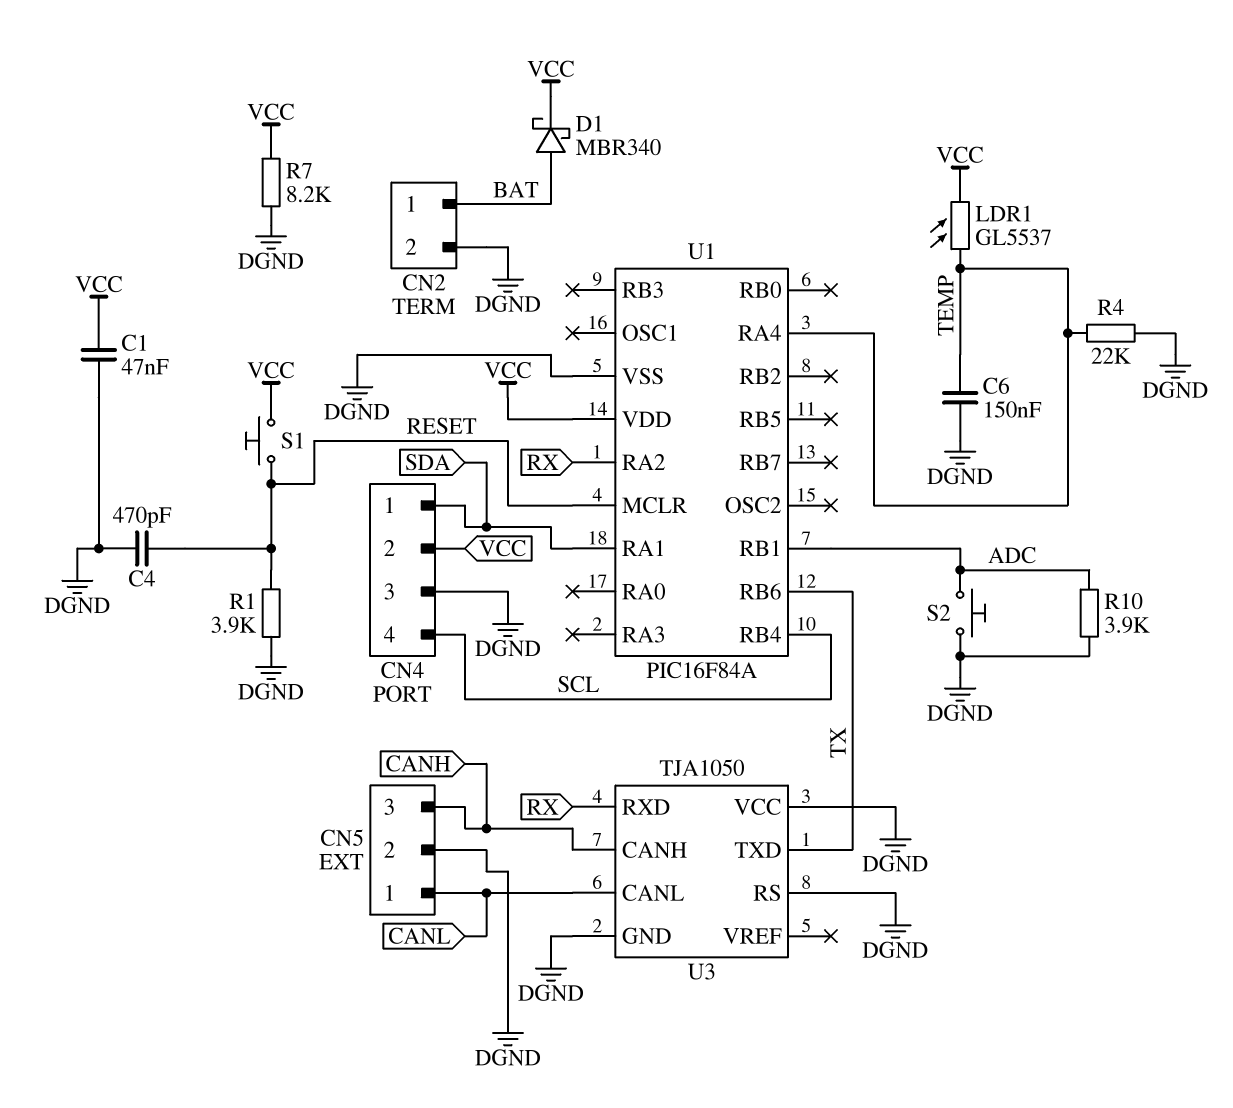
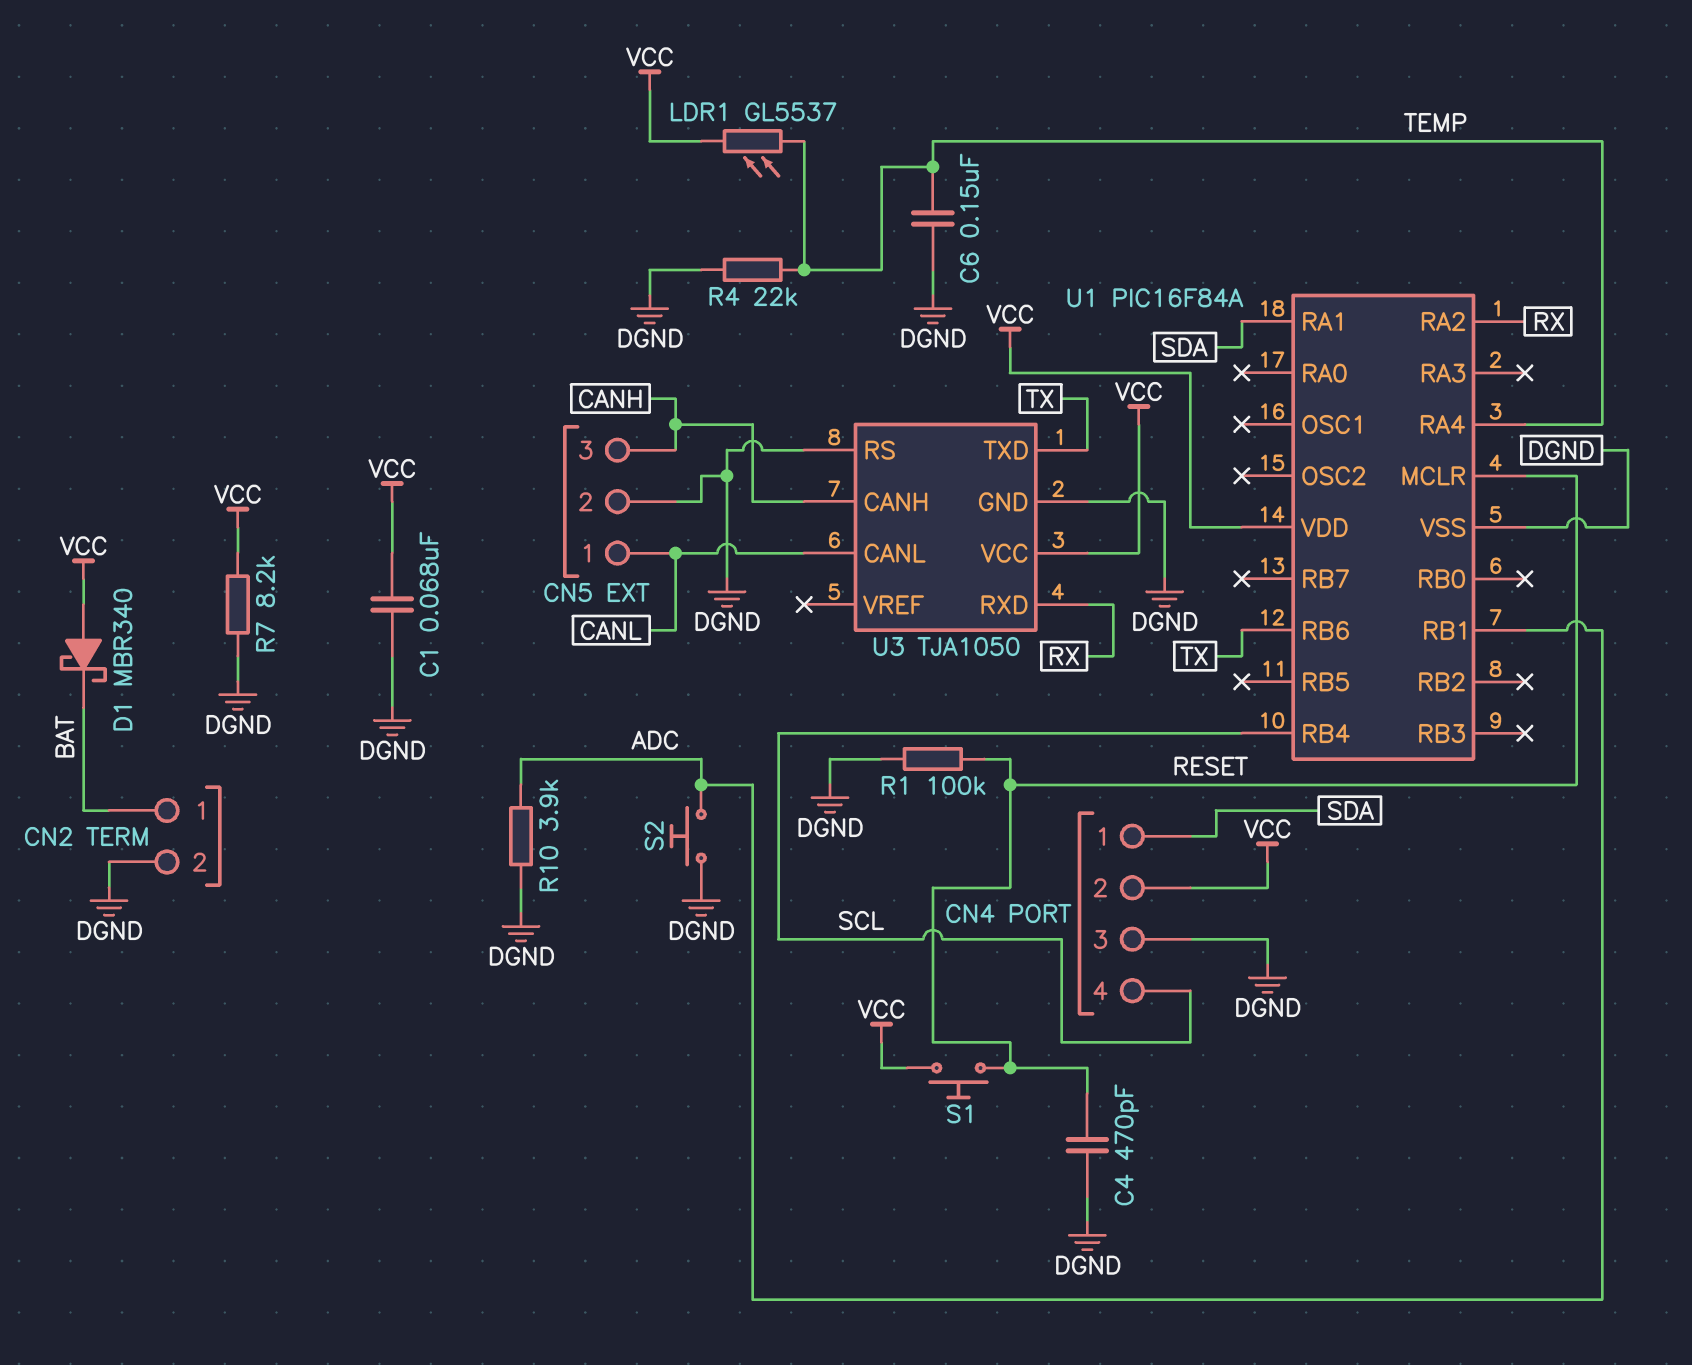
C1: 47nF (DGND, VCC) -> 68nF (DGND, VCC)
D1: schottky MBR340 (A BAT, K VCC) -> schottky MBR340 (A VCC, K BAT)
R1: 3.9k (DGND, RESET) -> 100k (DGND, RESET)
U3 pin VCC: DGND -> VCC

